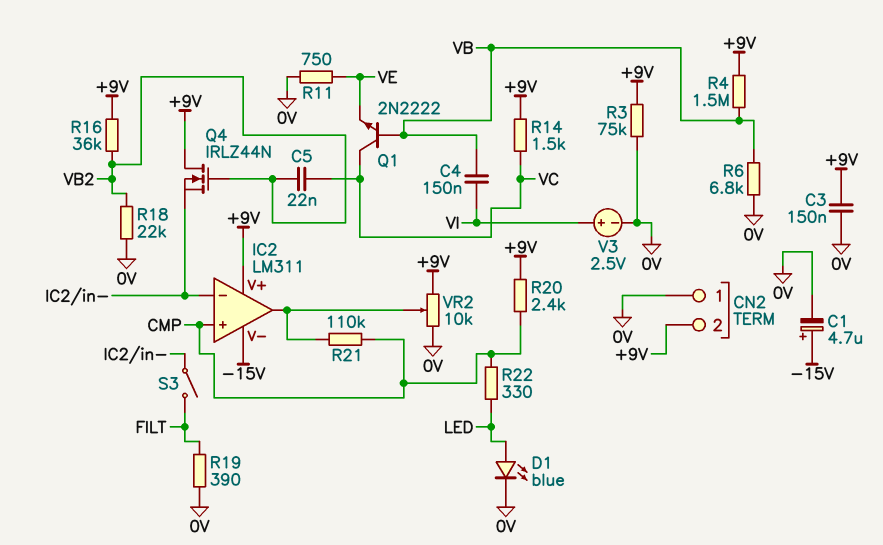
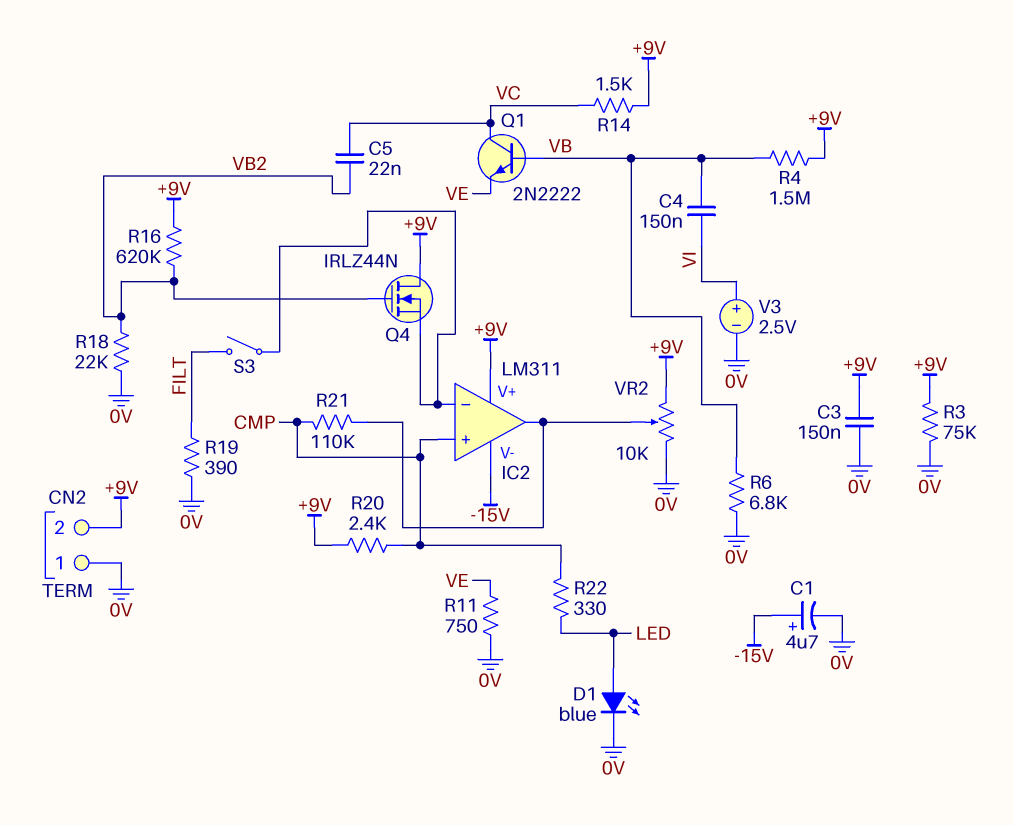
R16: 36k (+9V, VB2) -> 620k (+9V, VB2)

